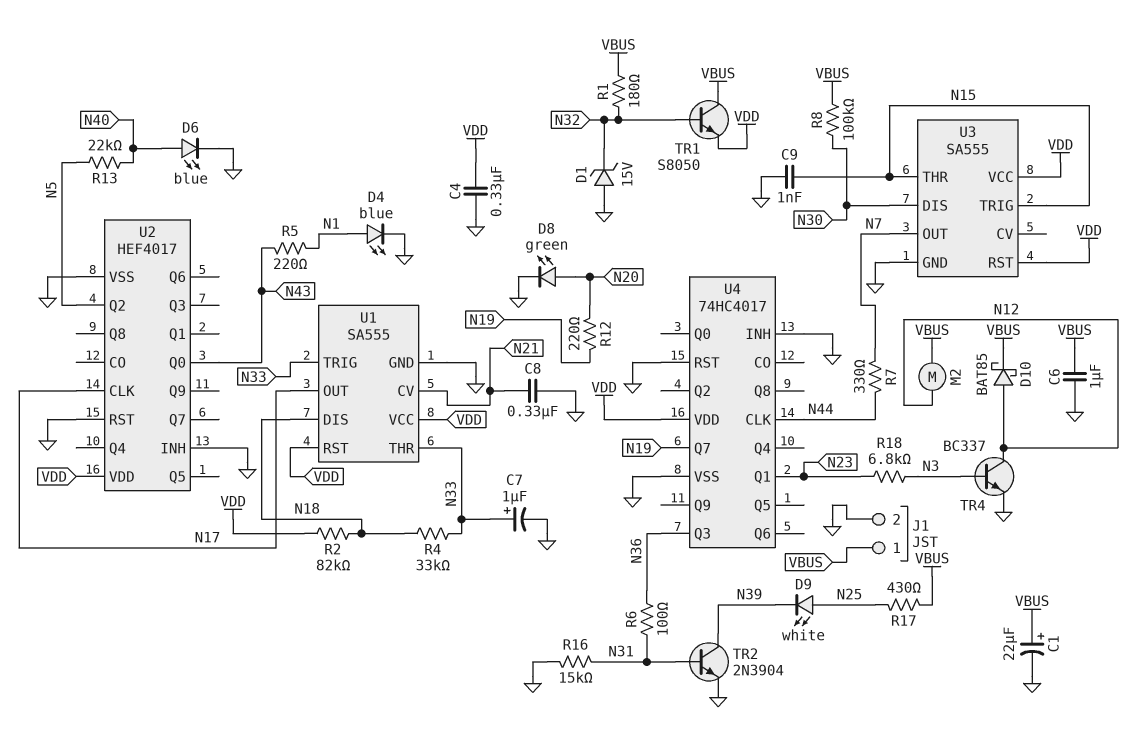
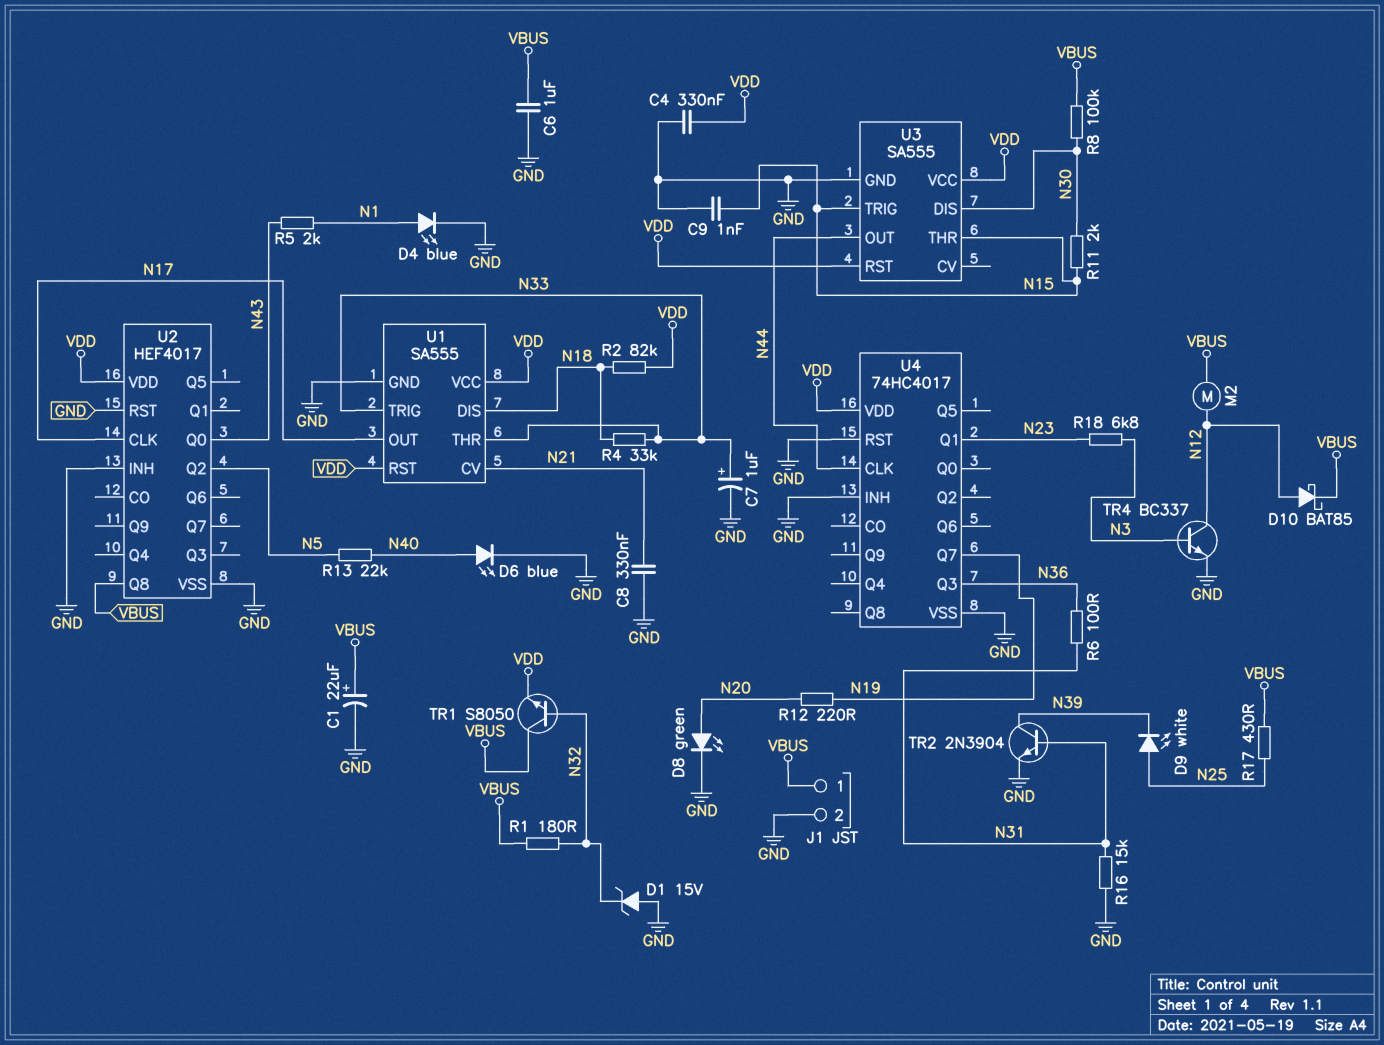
R5: 220 (N1, N43) -> 2k (N1, N43)
R7: 330 (N7, N44) -> none
R11: none -> 2k (N15, N30)
U2 pin Q8: none -> VBUS
U3 pin OUT: N7 -> N44

